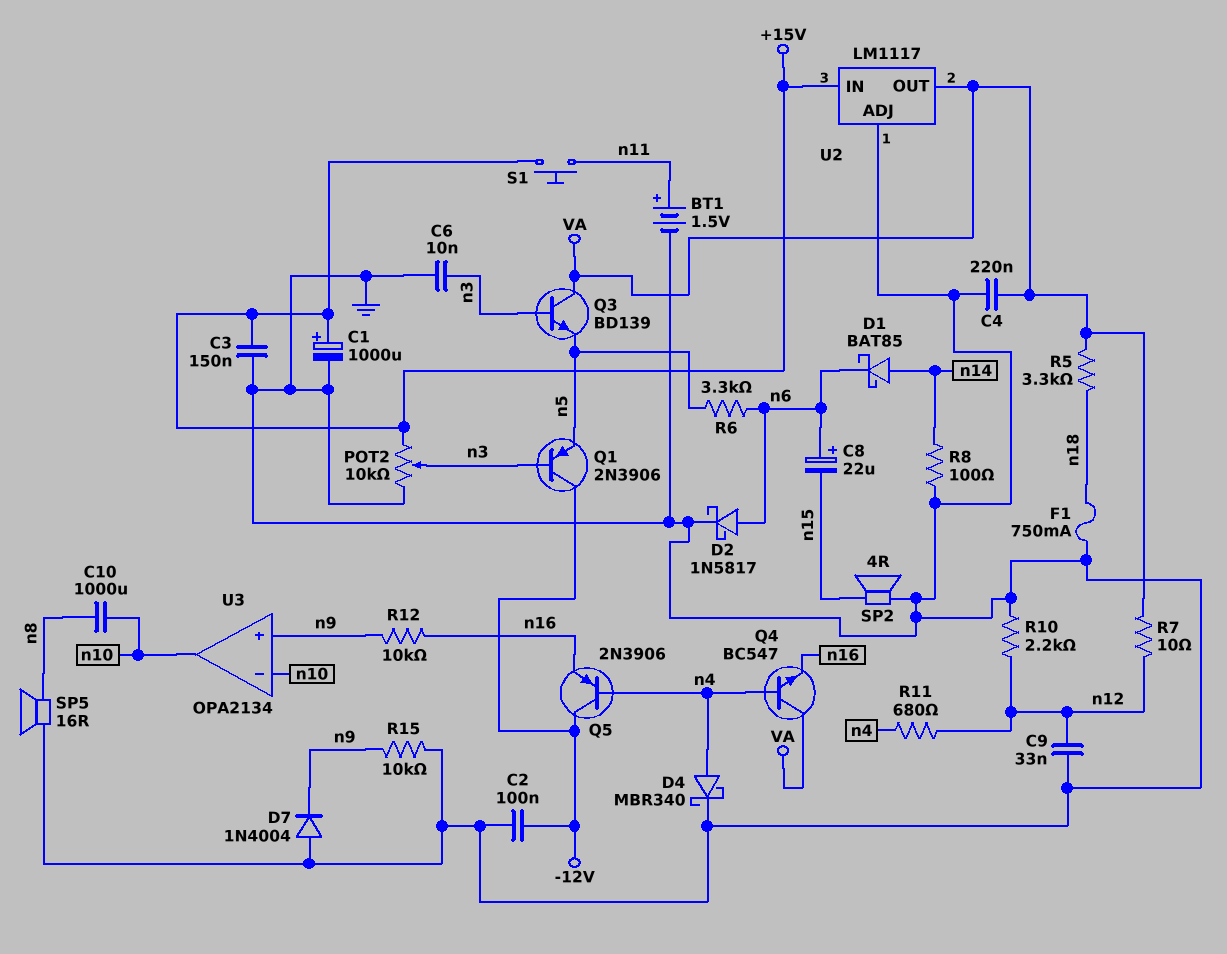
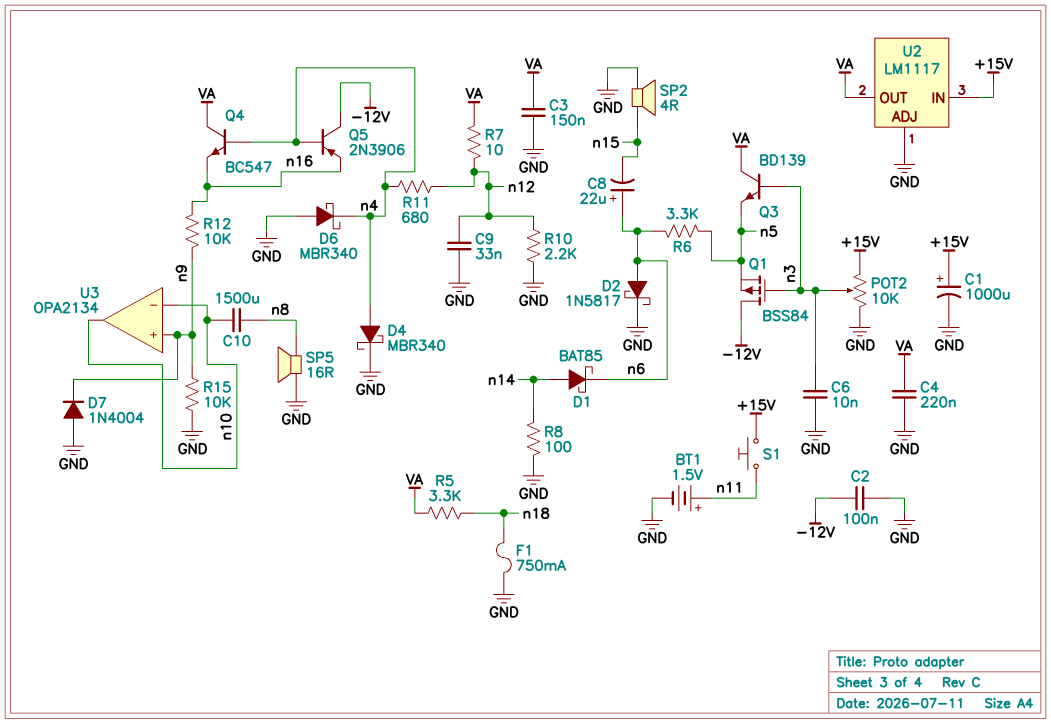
C3: 150nF (+15V, GND) -> 150nF (GND, VA)
C10: 1000uF (n8, n10) -> 1500uF (n8, n10)
D6: none -> schottky MBR340 (A GND, K n4)
Q1: PNP 2N3906 (B n3, C -12V, E n5) -> PMOS BSS84 (G n3, D -12V, S n5)

